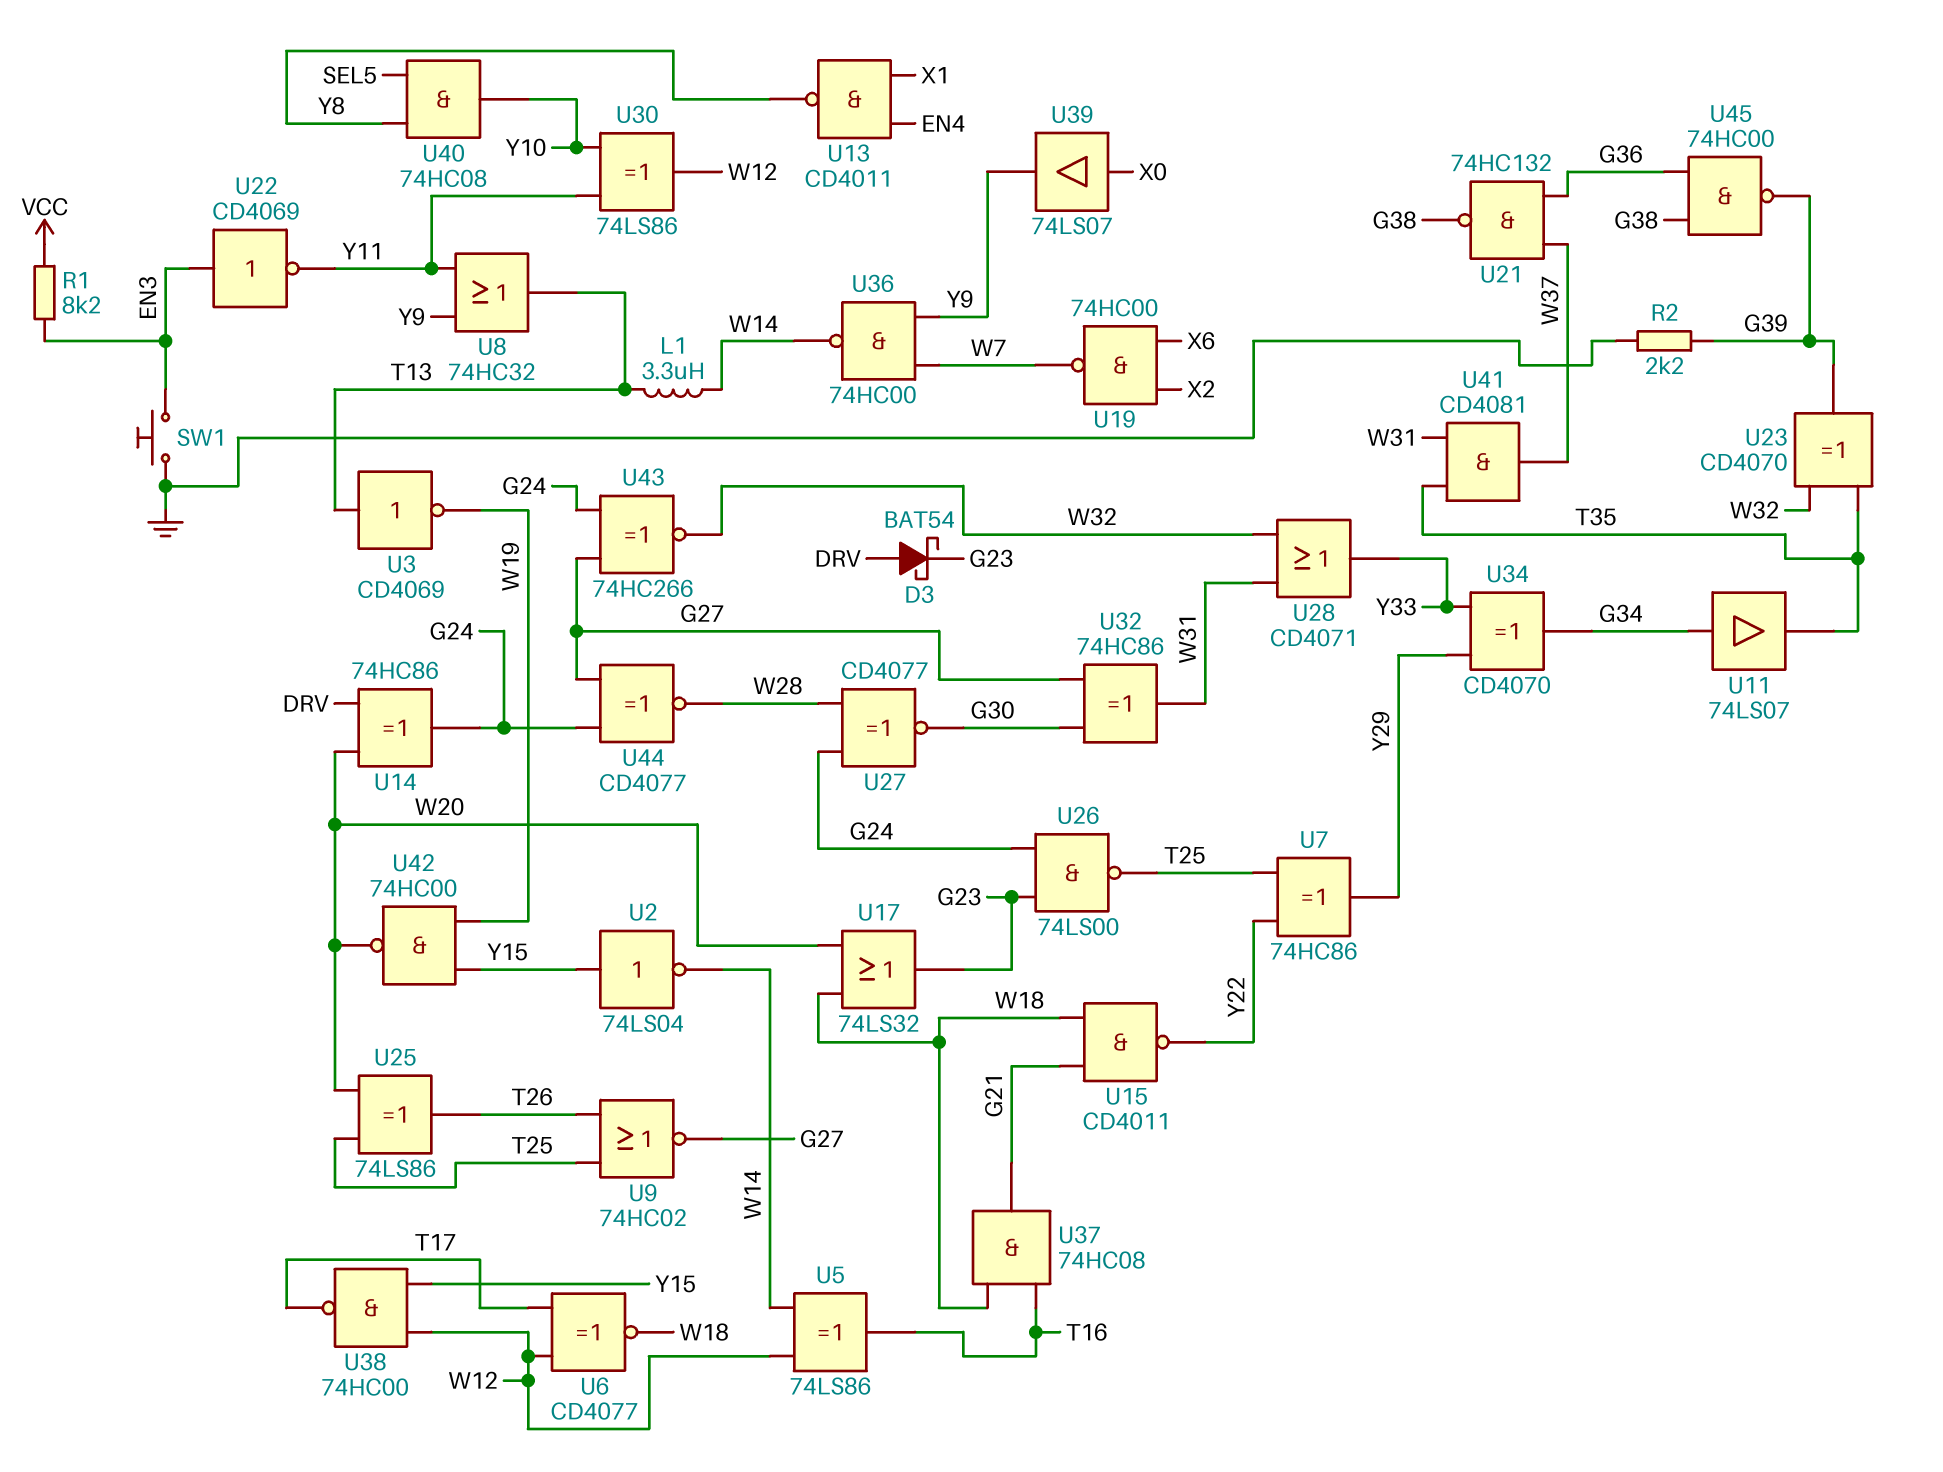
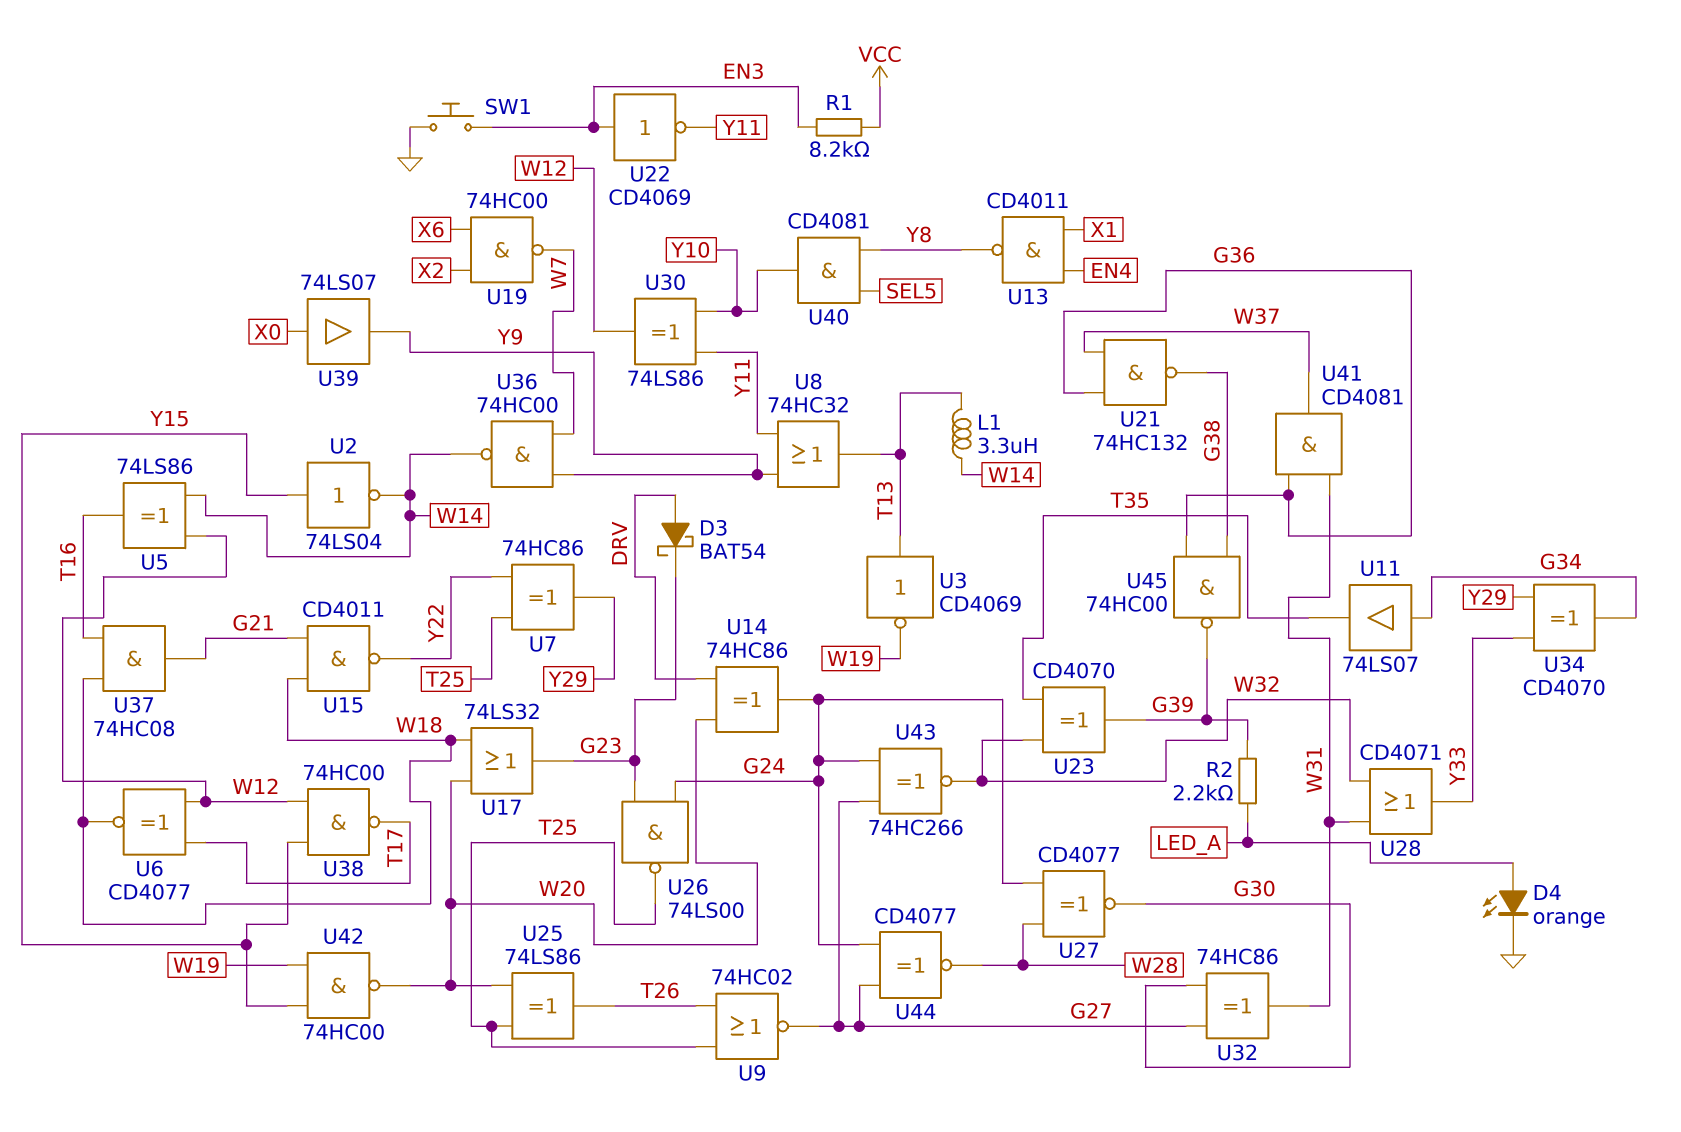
D4: none -> LED orange (A LED_A, K GND)
R2: 2.2k (G39, GND) -> 2.2k (G39, LED_A)
U40: AND 74HC08 (in SEL5, in Y8, out Y10) -> AND CD4081 (in SEL5, in Y8, out Y10)
U41: AND CD4081 (in T35, in W31, out W37) -> AND CD4081 (in G36, in W31, out W37)

